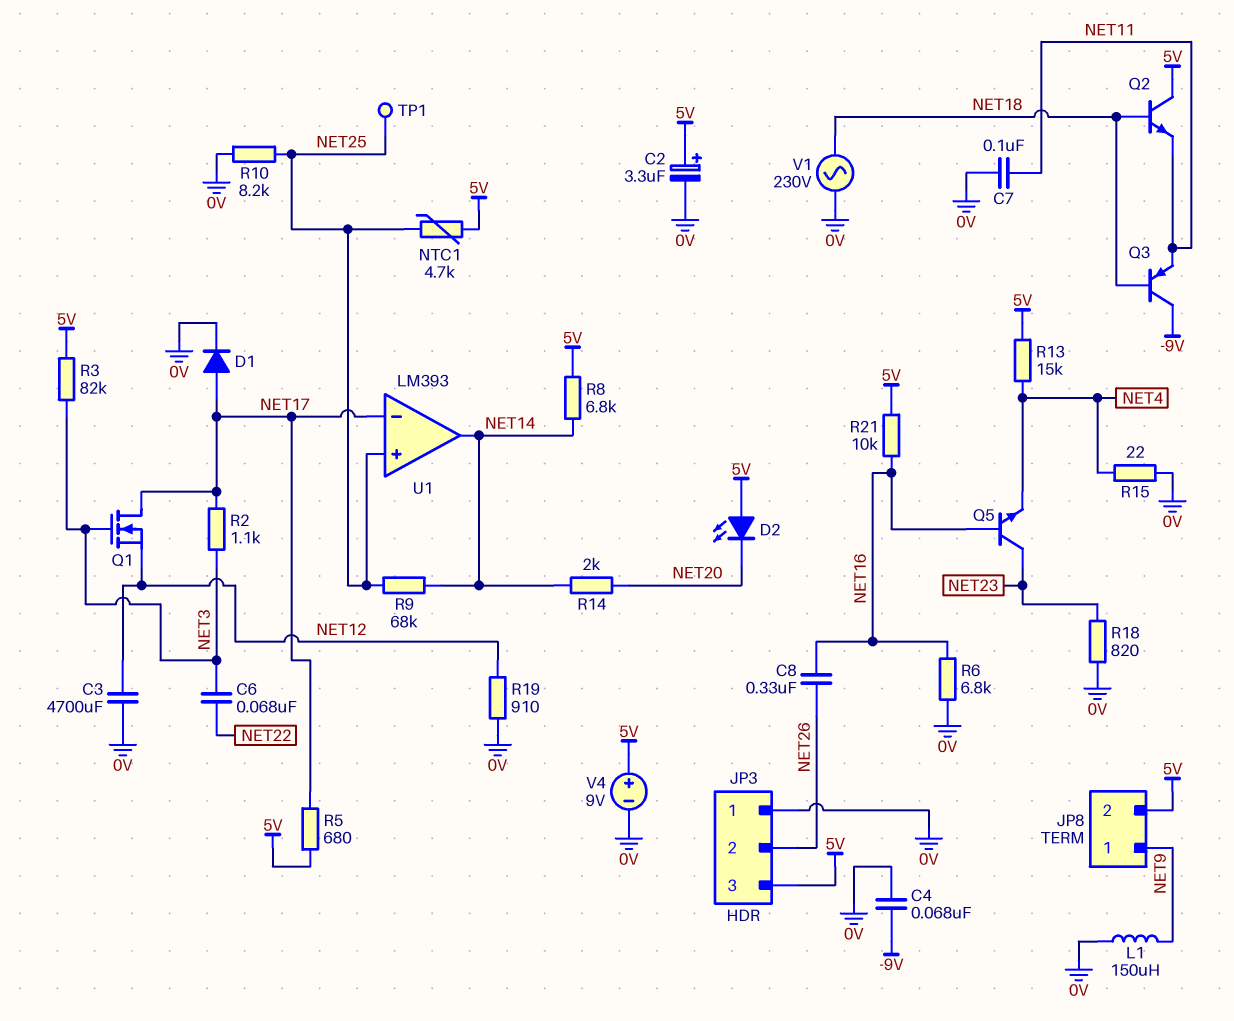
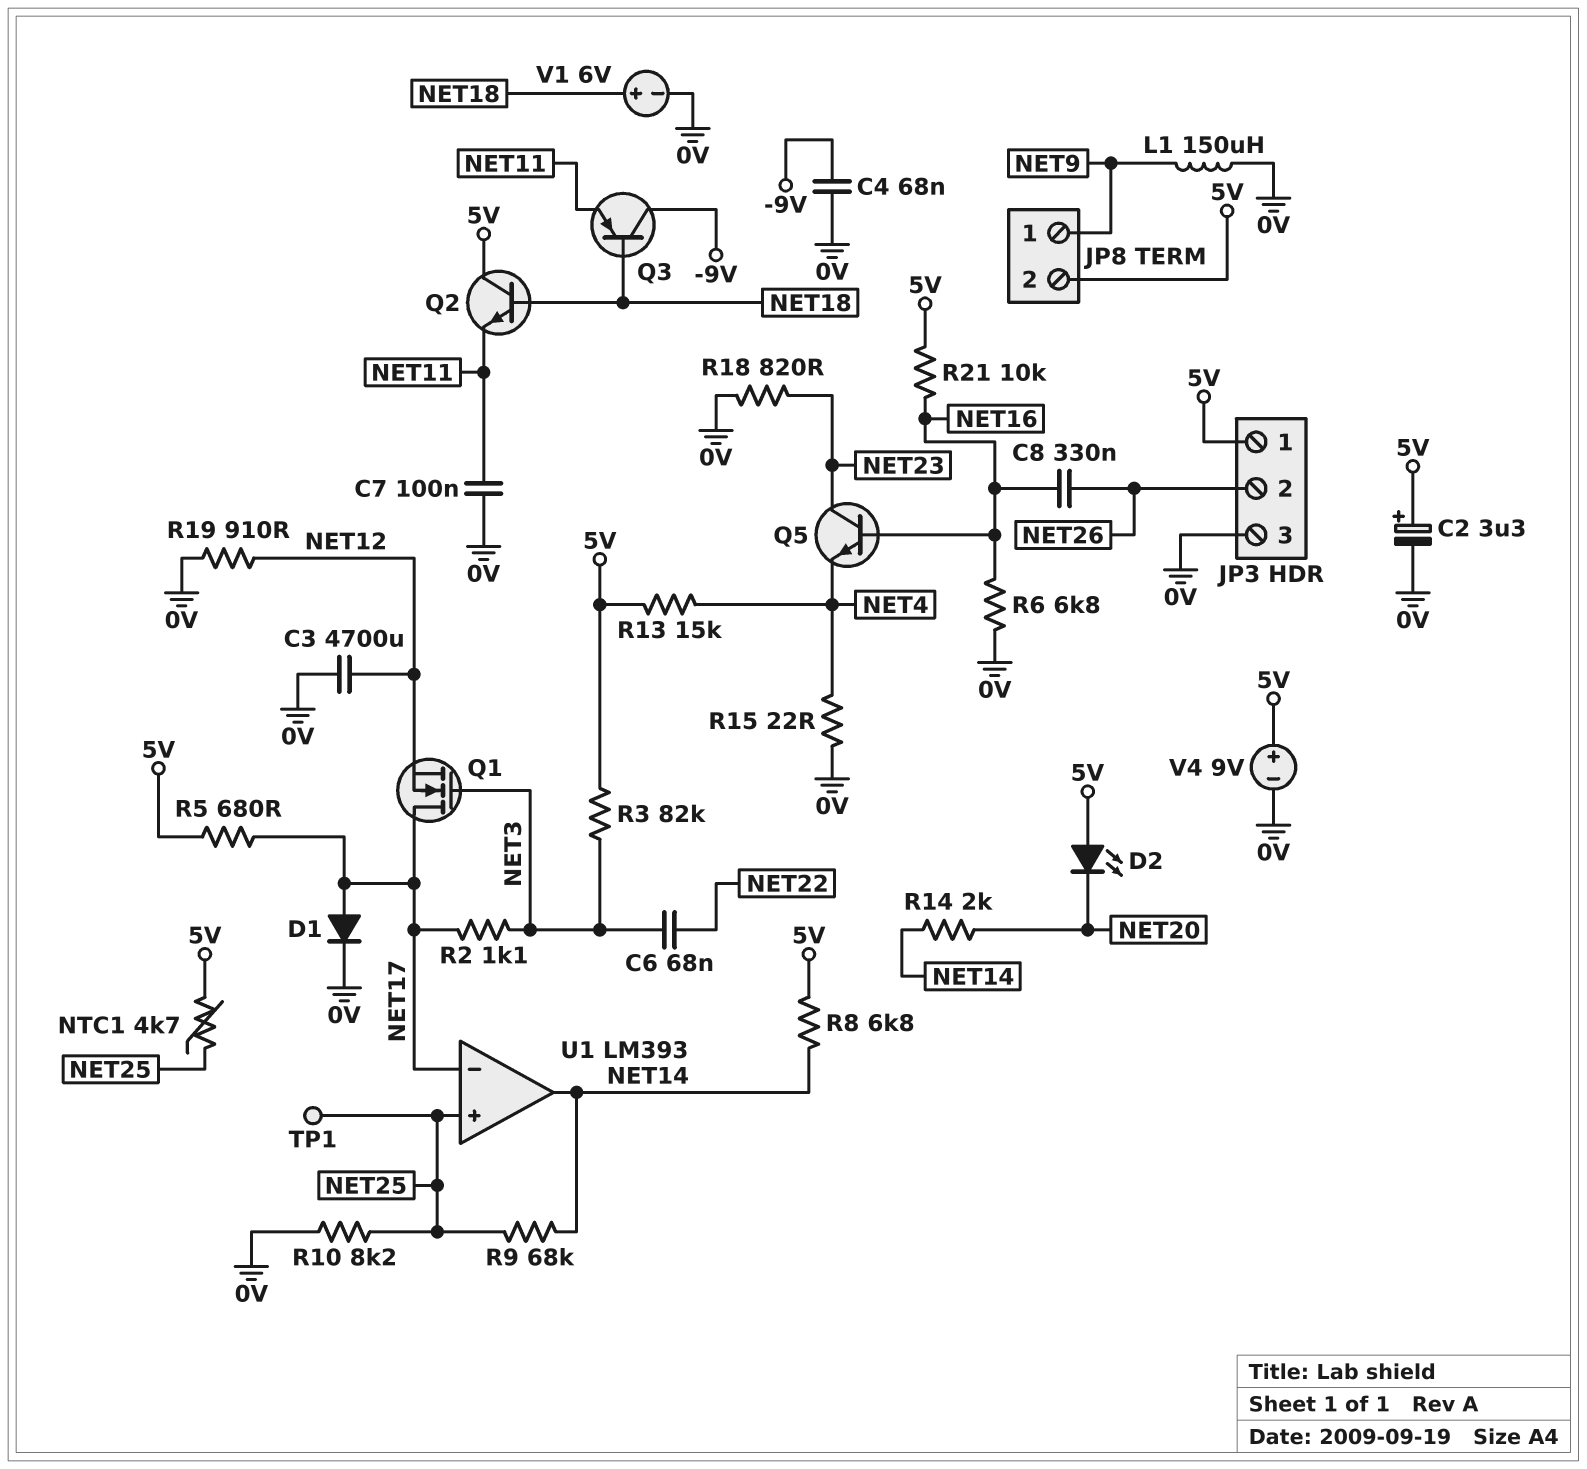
JP3 pin 1: 0V -> 5V
JP3 pin 3: 5V -> 0V
V1: AC 230V (0V, NET18) -> 6V (plus NET18, minus 0V)

